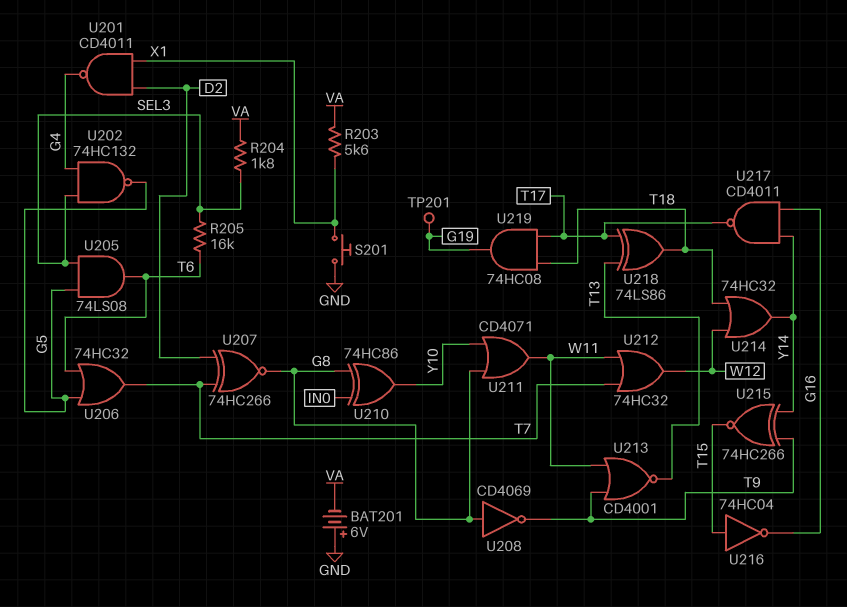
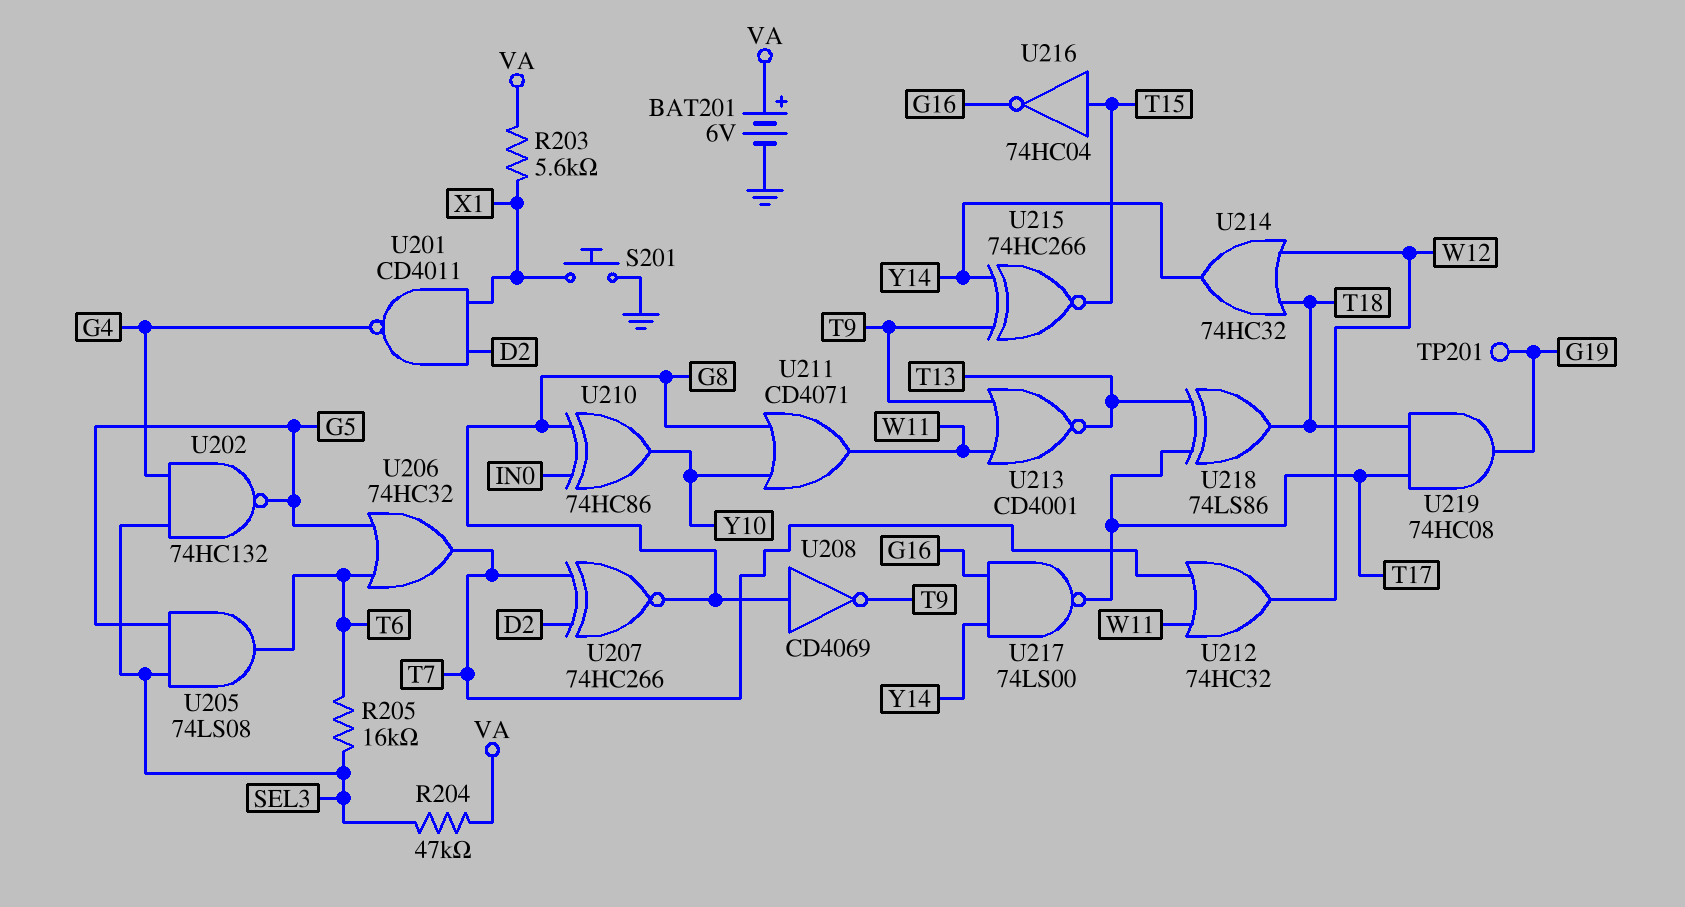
BAT201: 6V (plus GND, minus VA) -> 6V (plus VA, minus GND)
R204: 1.8k (SEL3, VA) -> 47k (SEL3, VA)
U217: NAND CD4011 (in G16, in Y14, out T17) -> NAND 74LS00 (in G16, in Y14, out T17)

